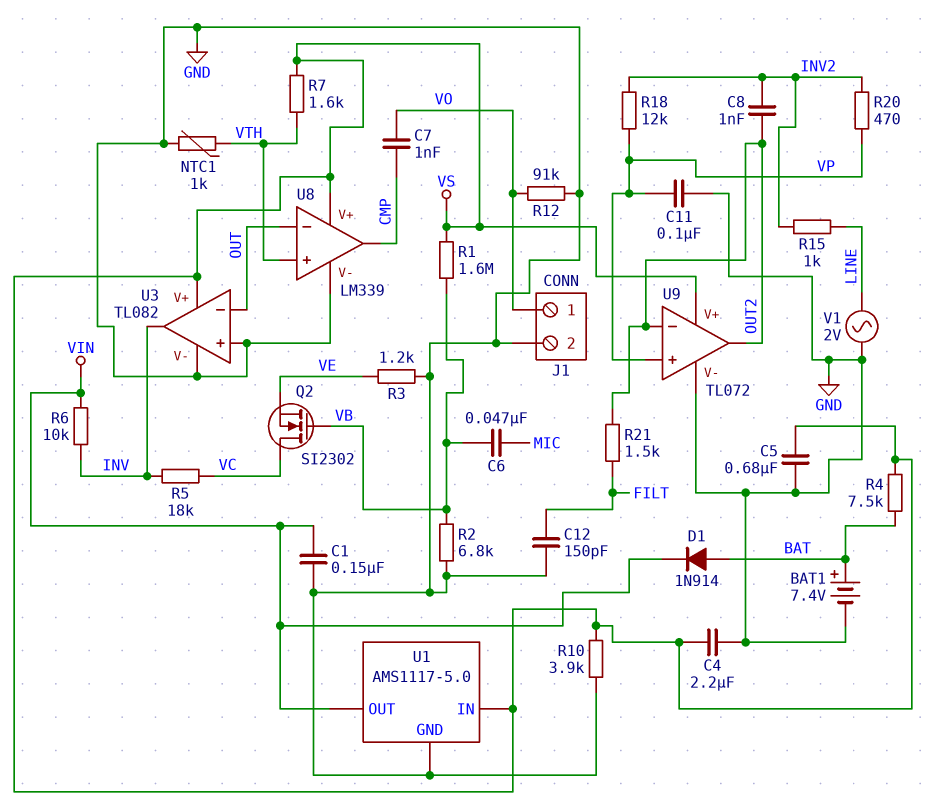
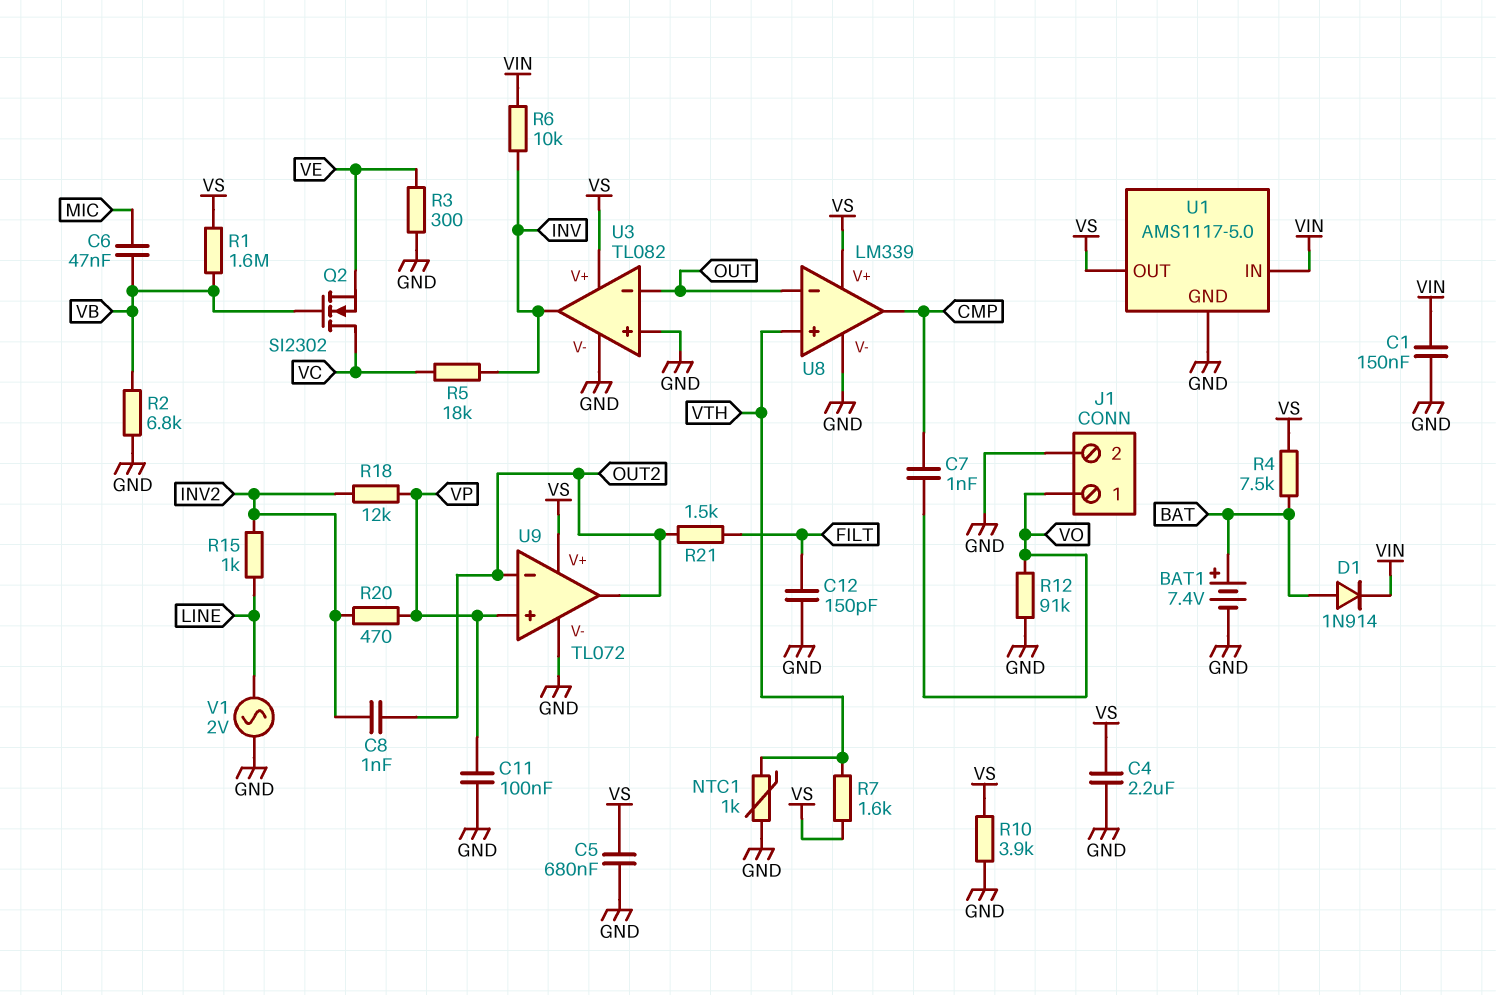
R3: 1.2k (GND, VE) -> 300 (GND, VE)
U1 pin IN: VS -> VIN
U1 pin OUT: VIN -> VS

